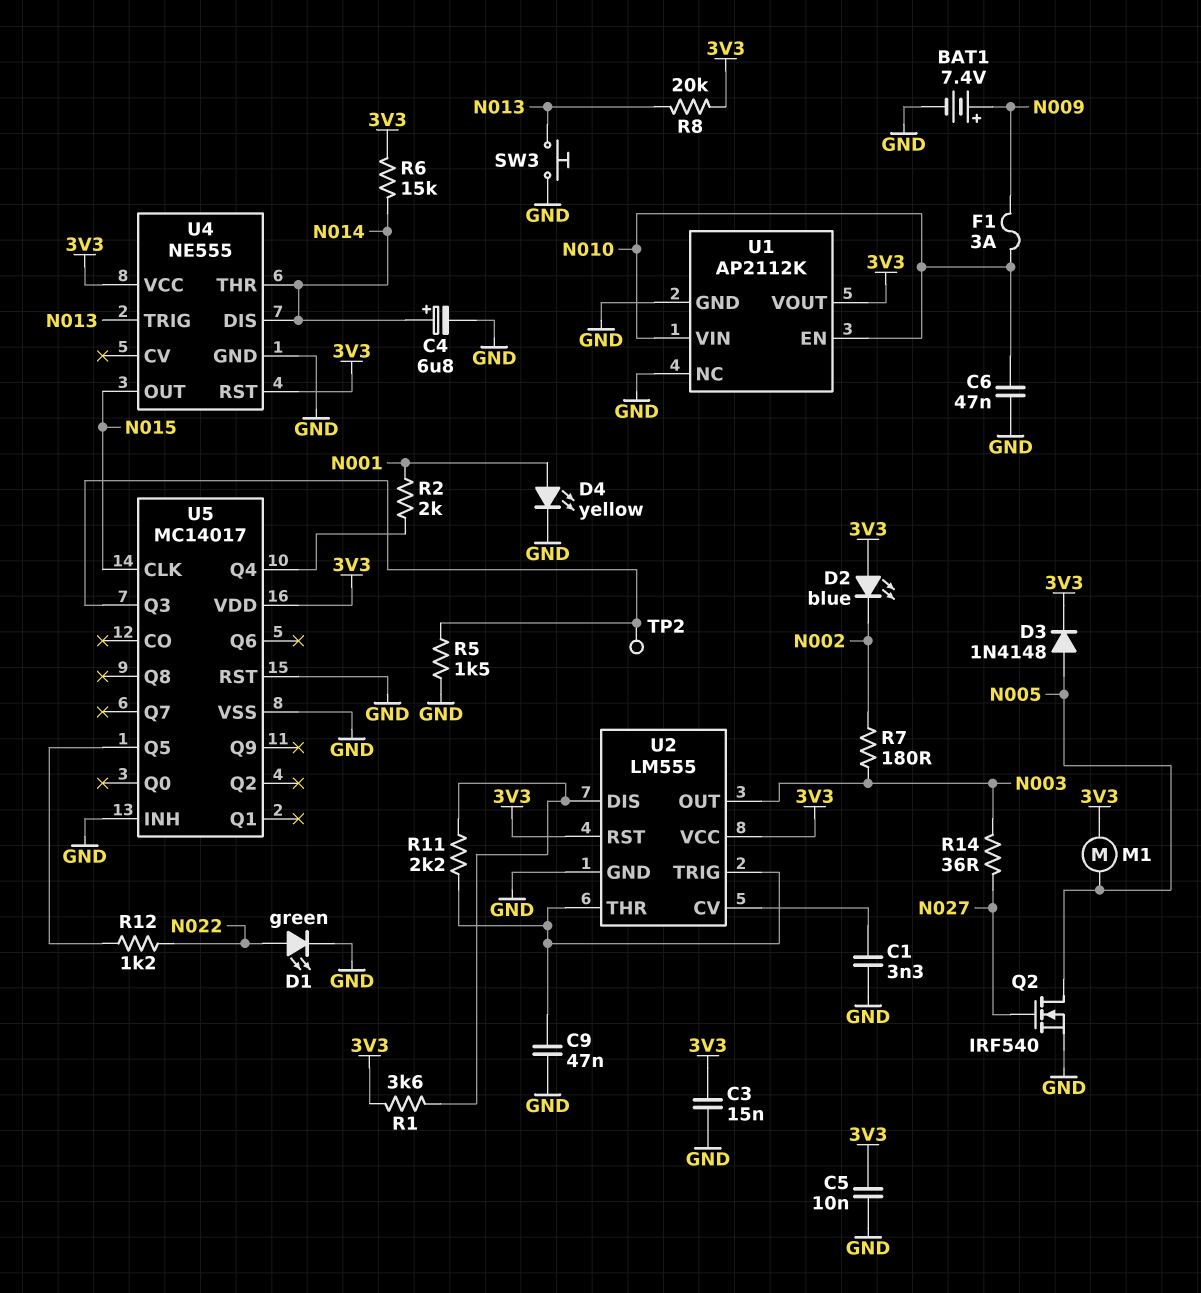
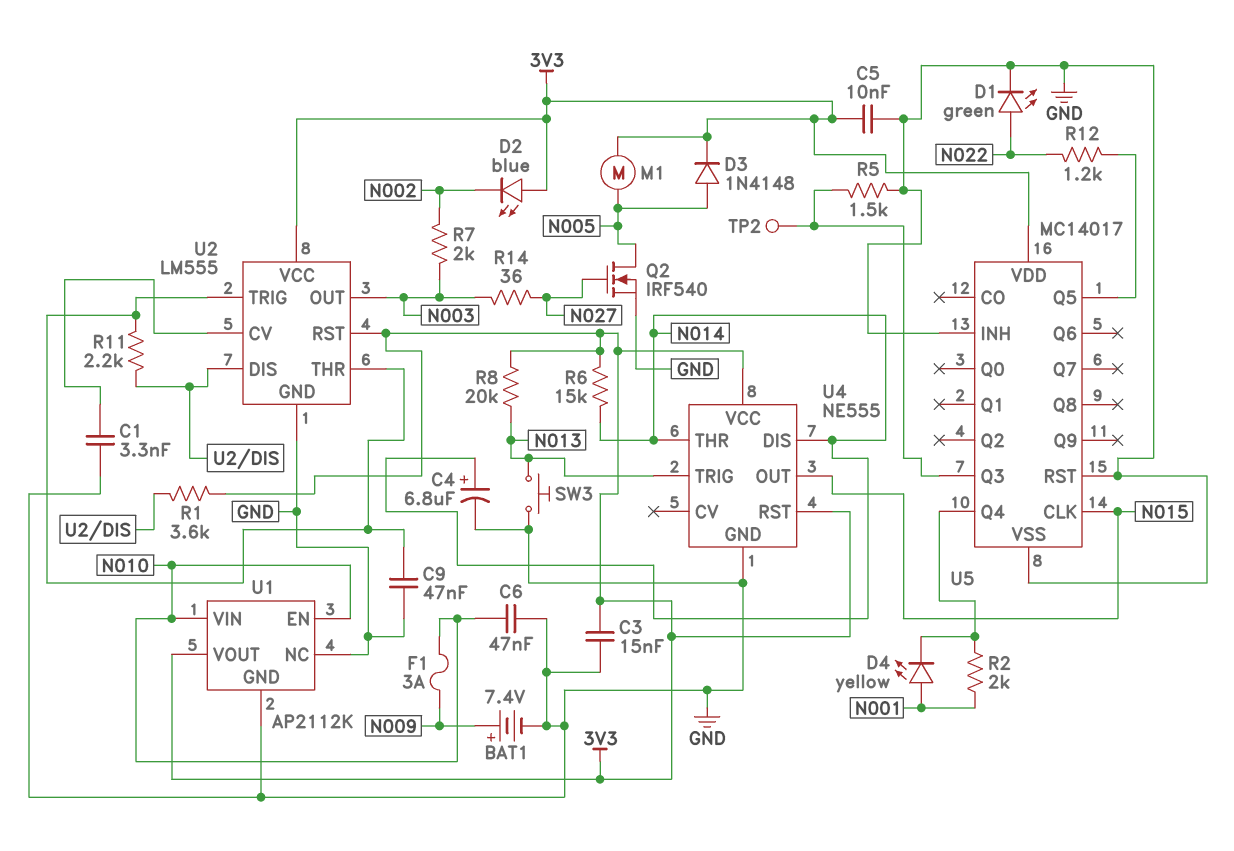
D4: LED yellow (A N001, K GND) -> LED yellow (A N001, K U5/Q4)
R7: 180 (N002, N003) -> 2k (N002, N003)

